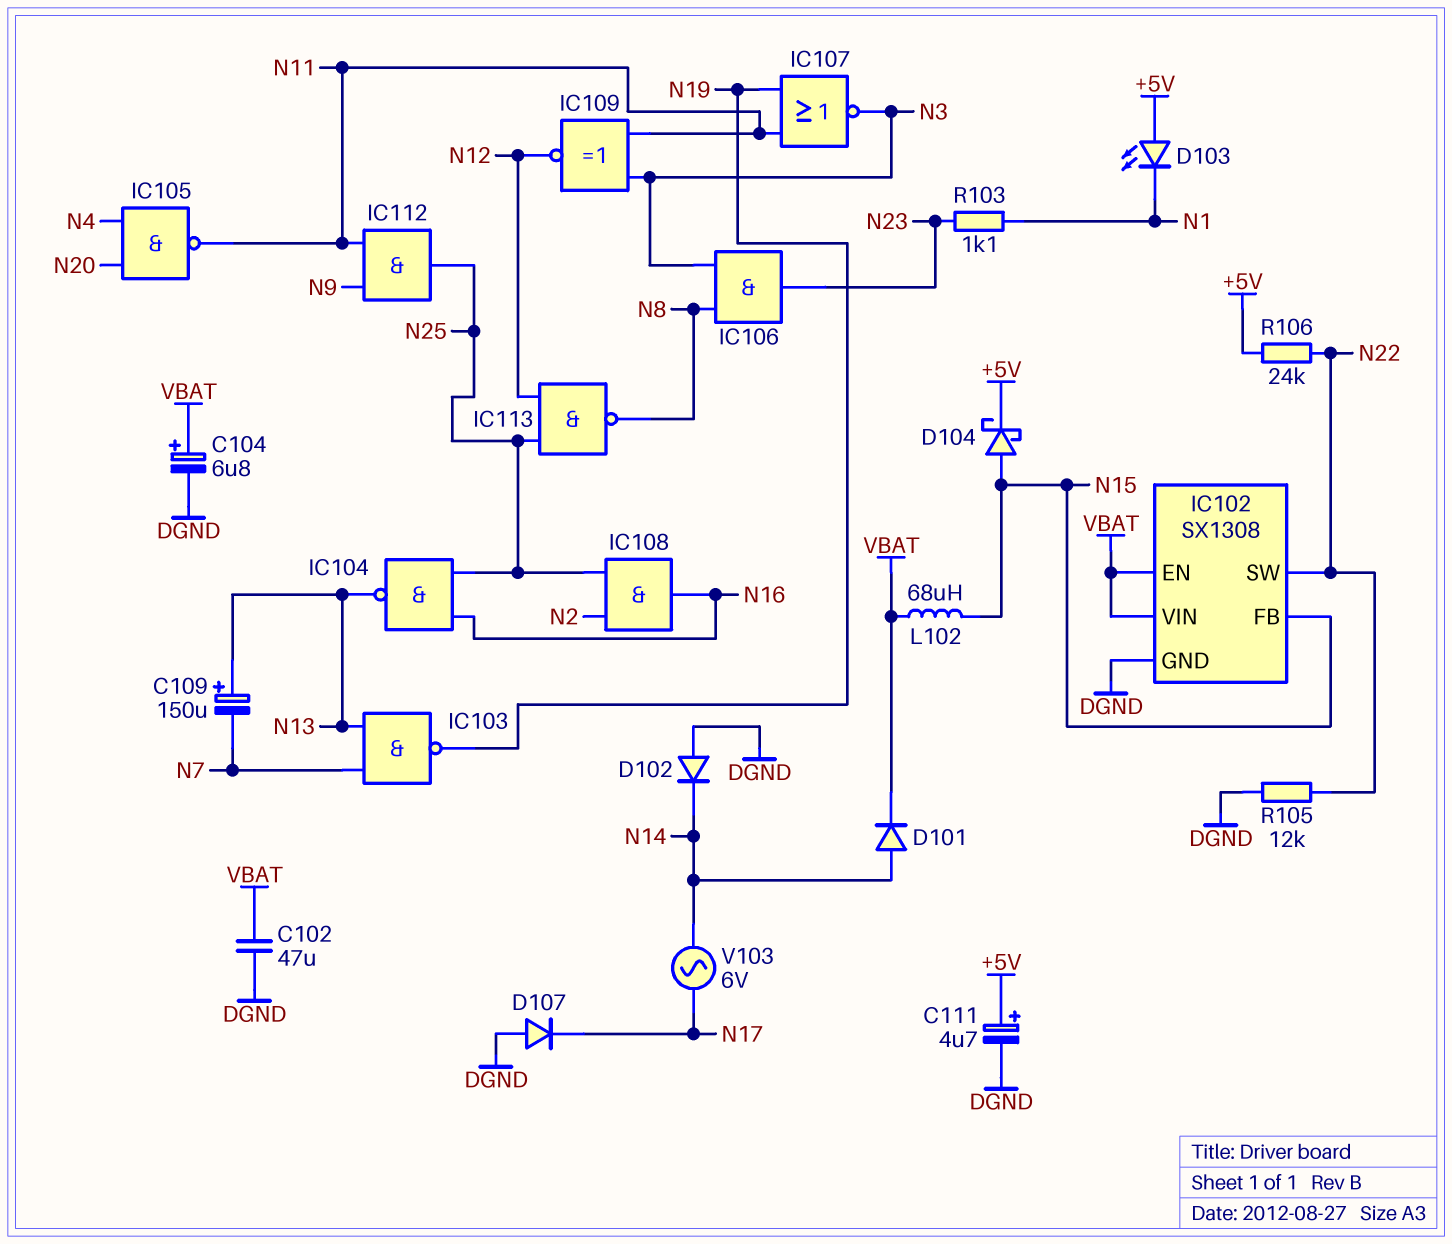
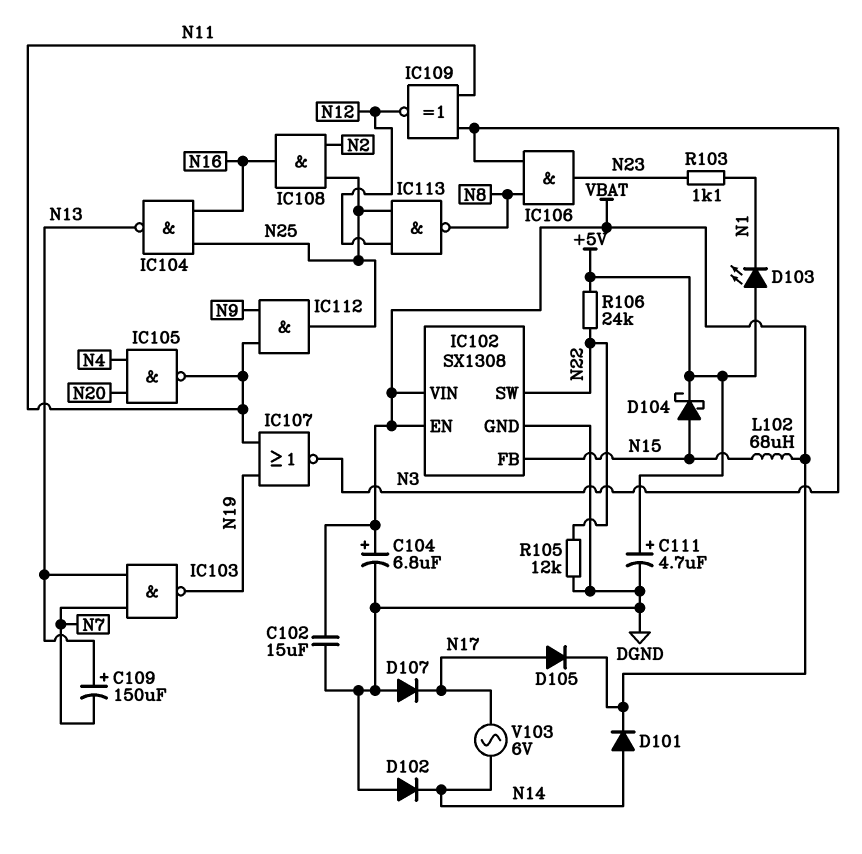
C102: 47uF (DGND, VBAT) -> 15uF (DGND, VBAT)
D105: none -> diode (A N17, K VBAT)

